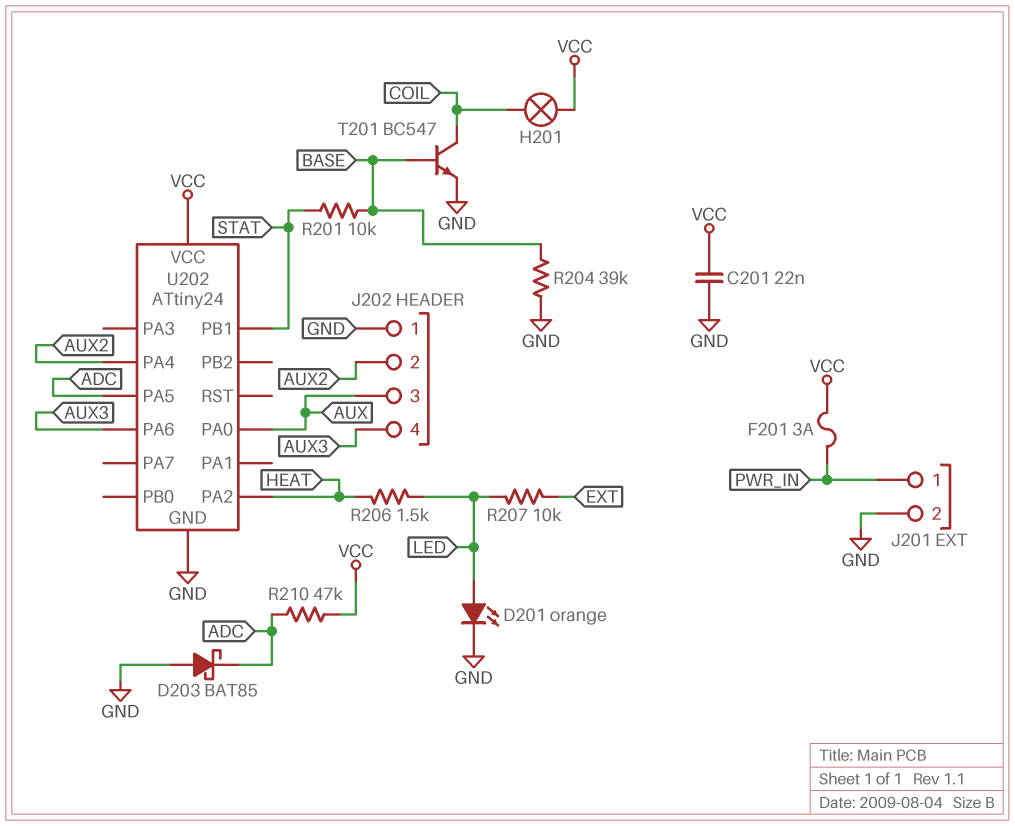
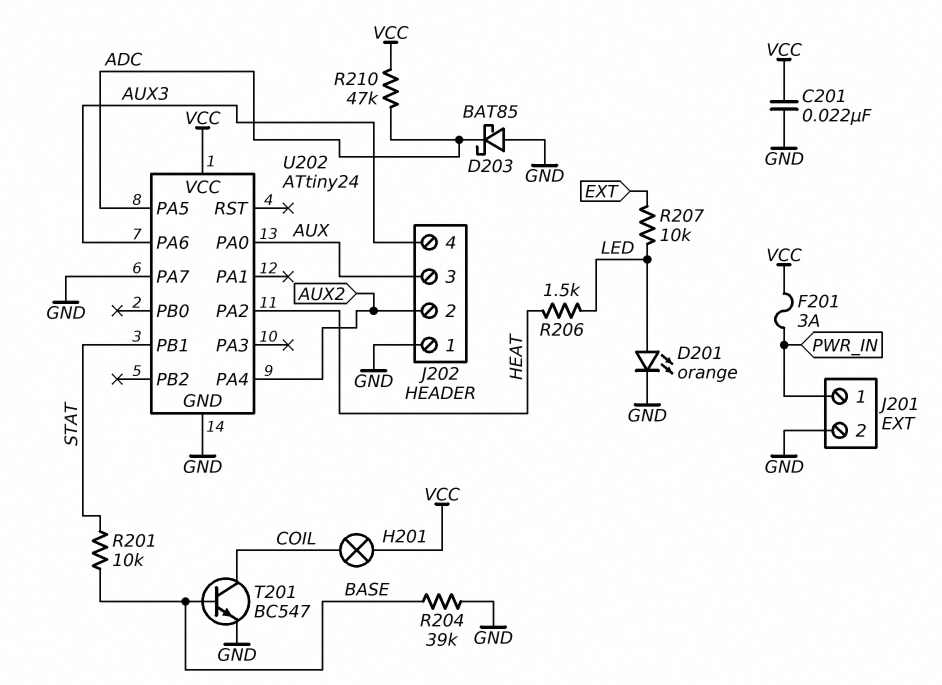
U202 pin PA7: none -> GND

